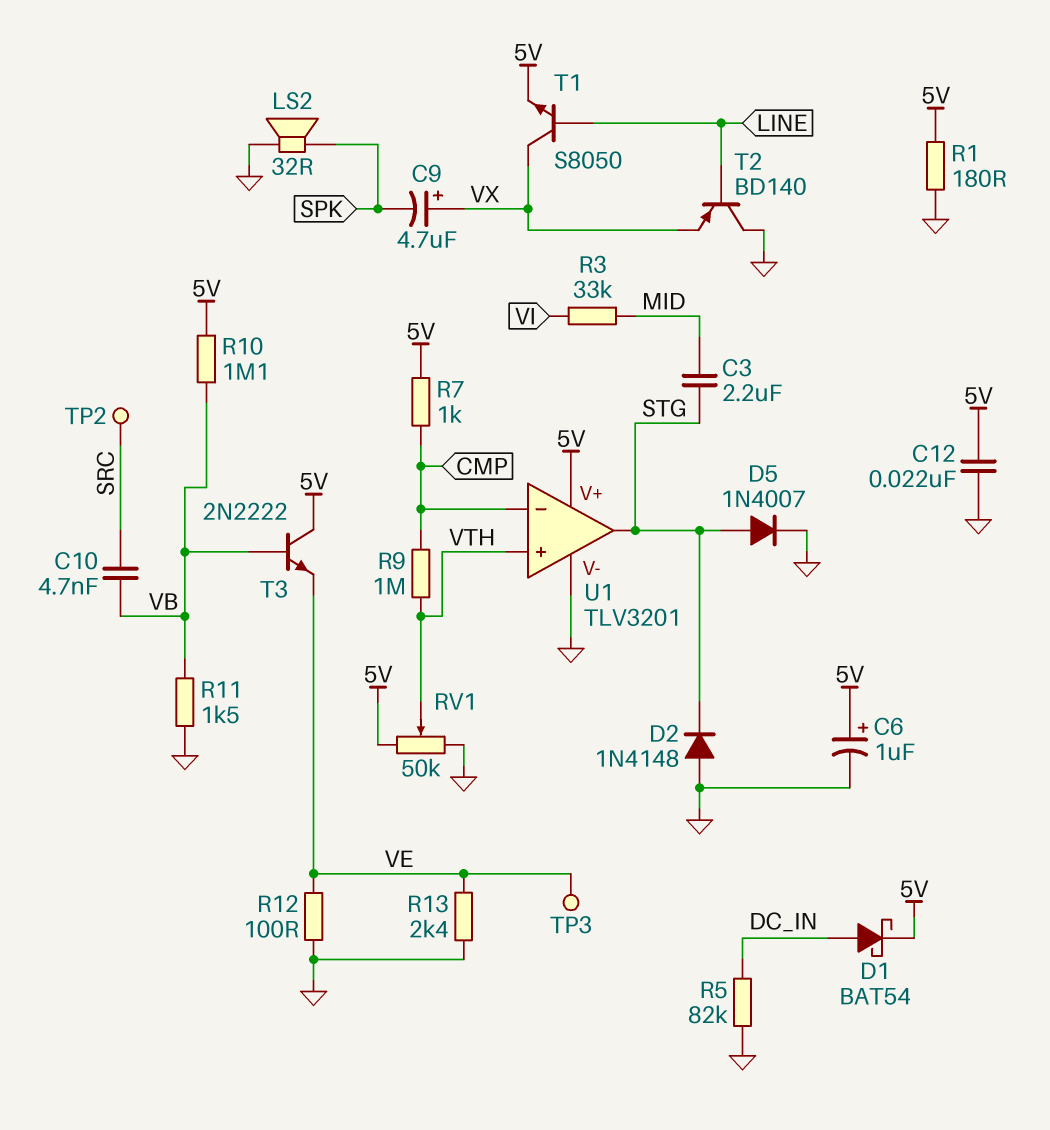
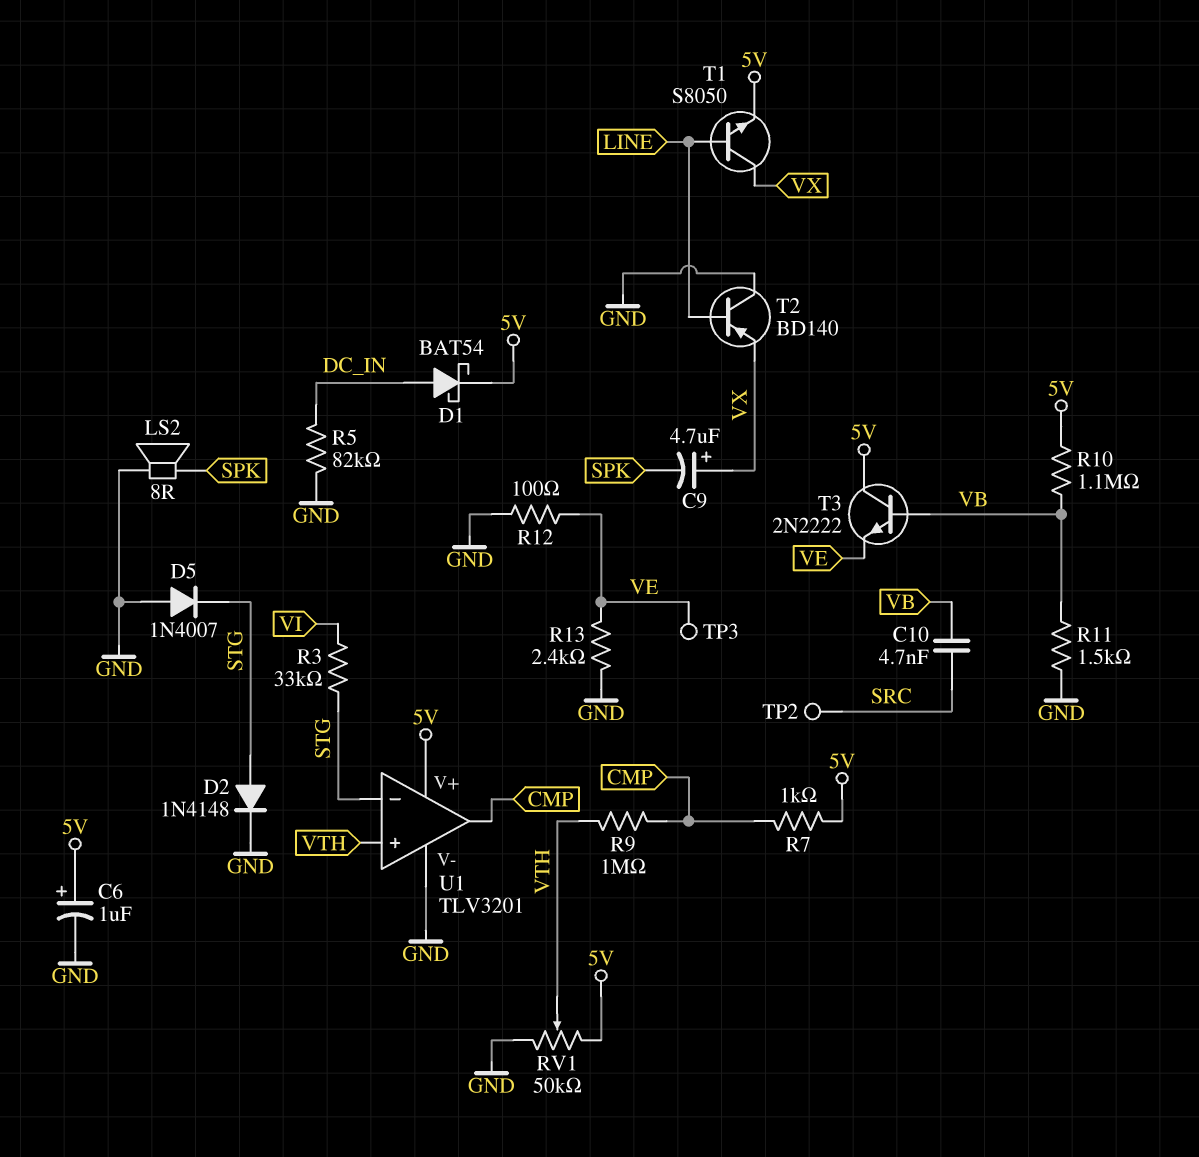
C3: 2.2uF (MID, STG) -> none
C12: 22nF (5V, GND) -> none
D2: diode 1N4148 (A GND, K STG) -> diode 1N4148 (A STG, K GND)
D5: diode 1N4007 (A STG, K GND) -> diode 1N4007 (A GND, K STG)
LS2: speaker 32R (GND, SPK) -> speaker 8R (GND, SPK)
R1: 180 (5V, GND) -> none
R3: 33k (MID, VI) -> 33k (STG, VI)
U1 pin in-: CMP -> STG
U1 pin out: STG -> CMP

